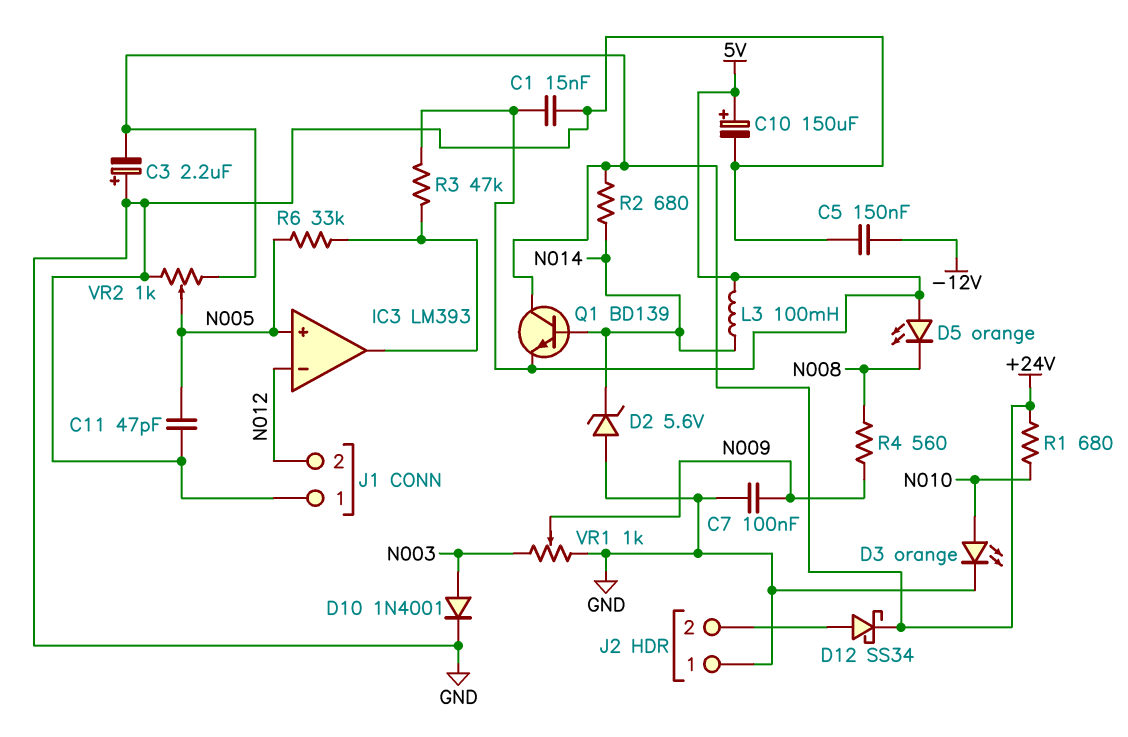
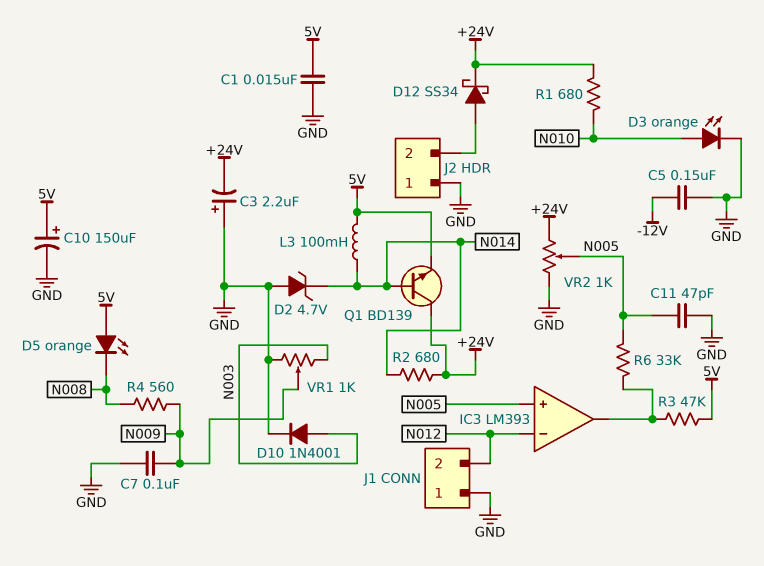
D2: zener 5.6V (A GND, K N014) -> zener 4.7V (A GND, K N014)

